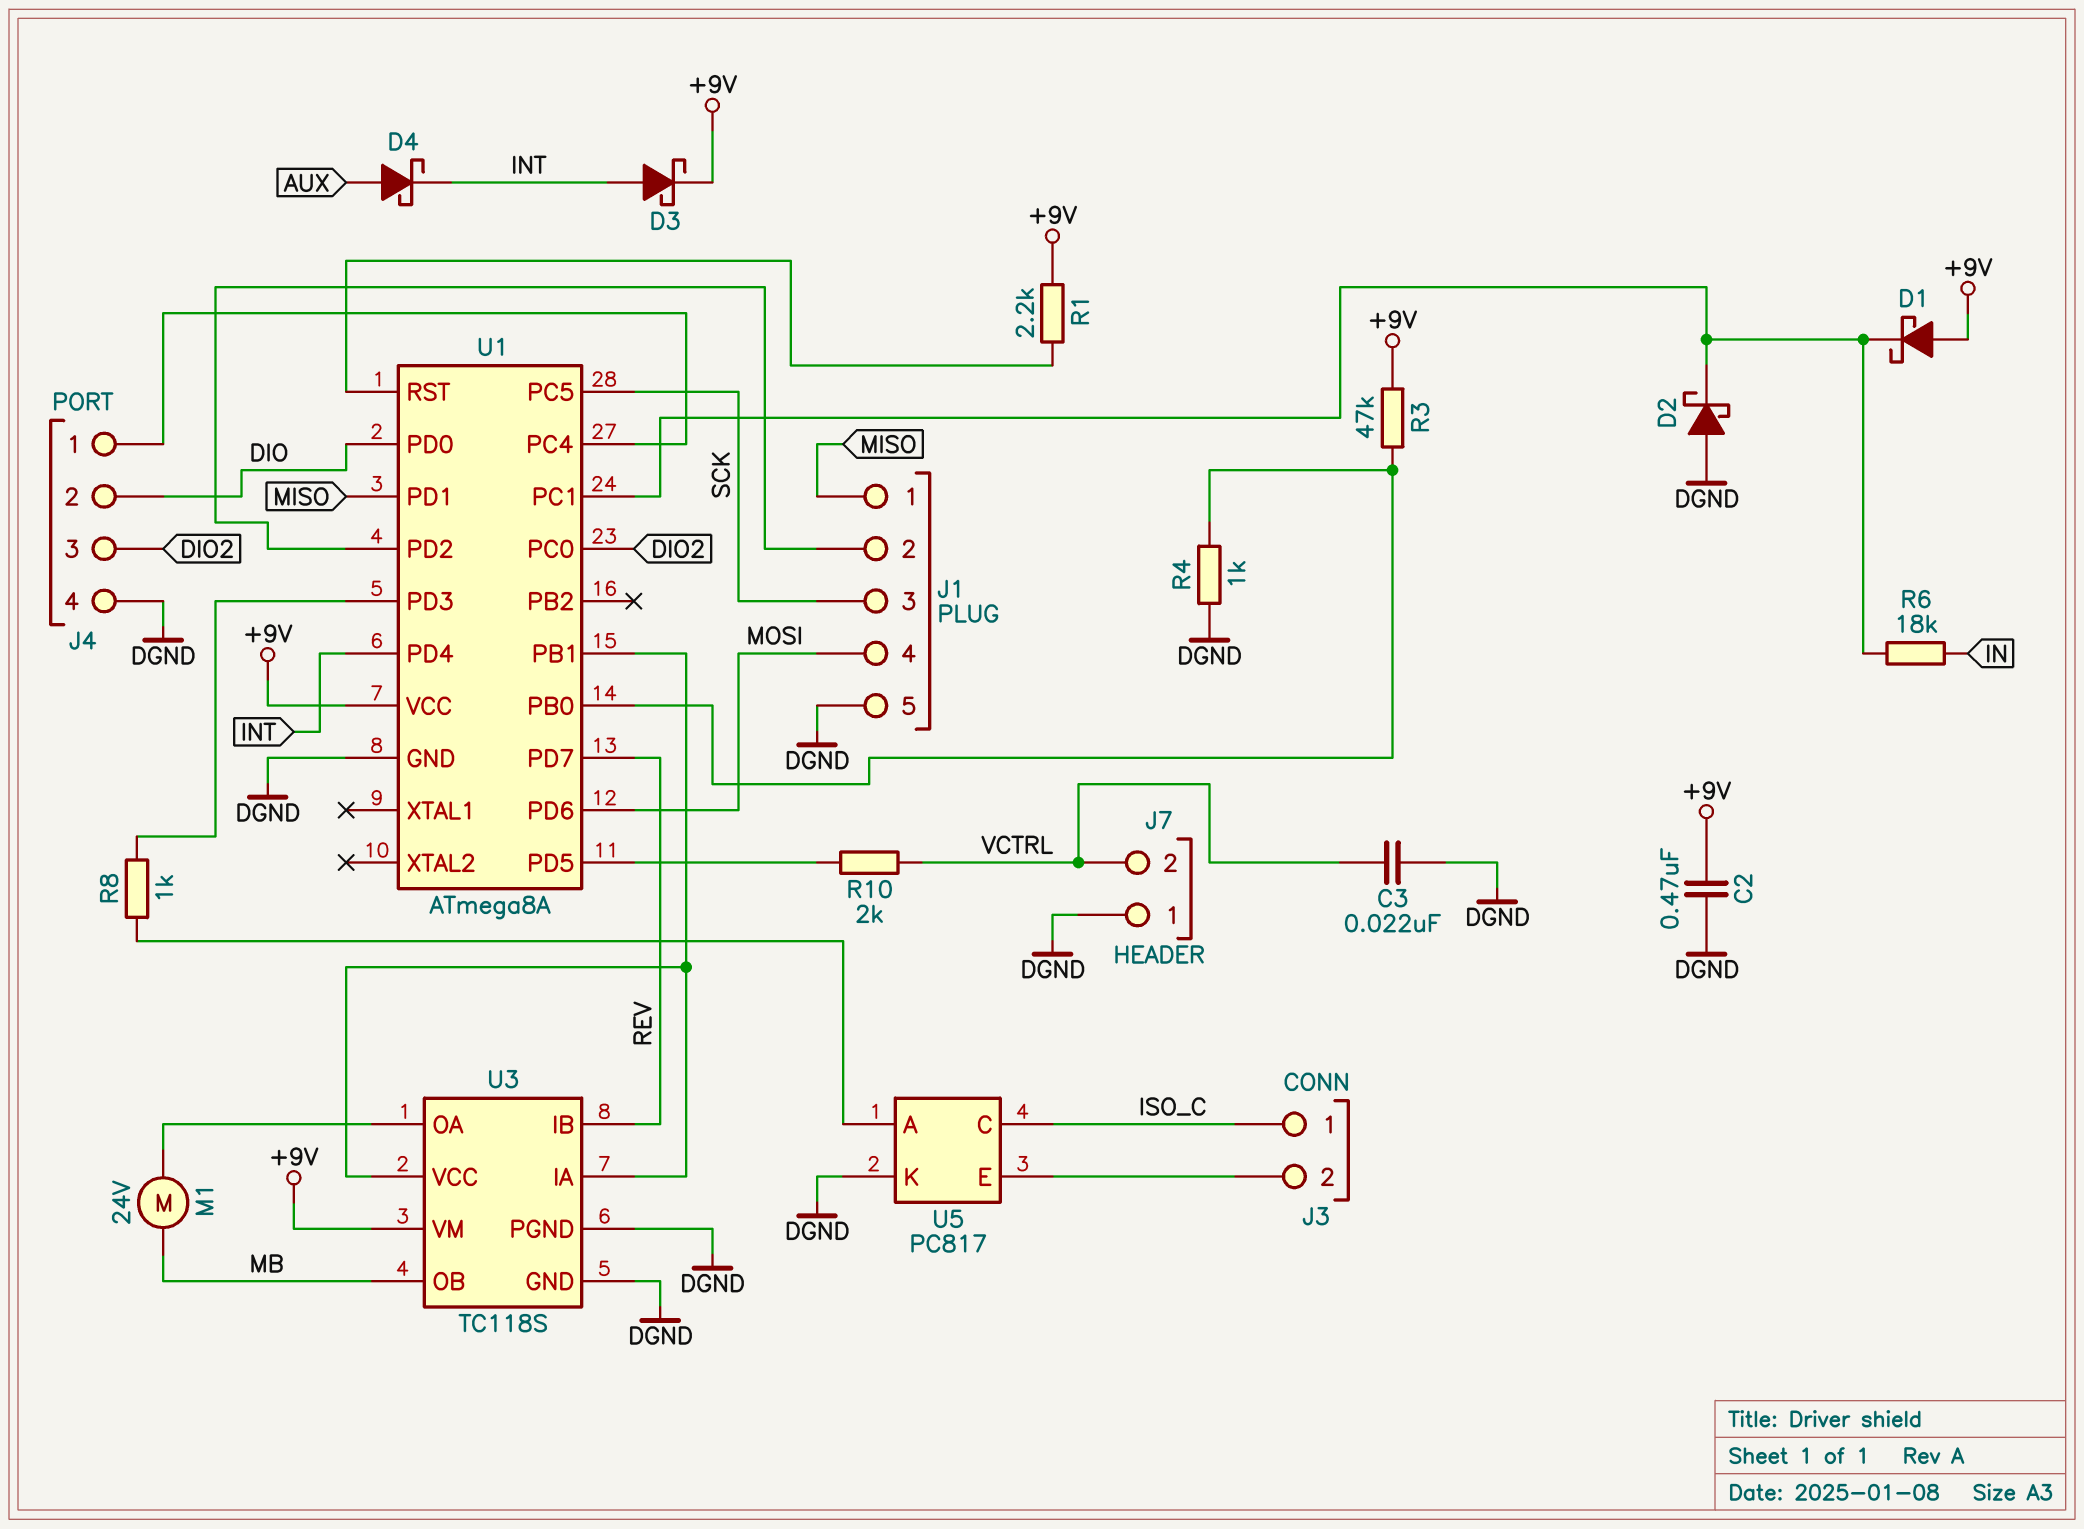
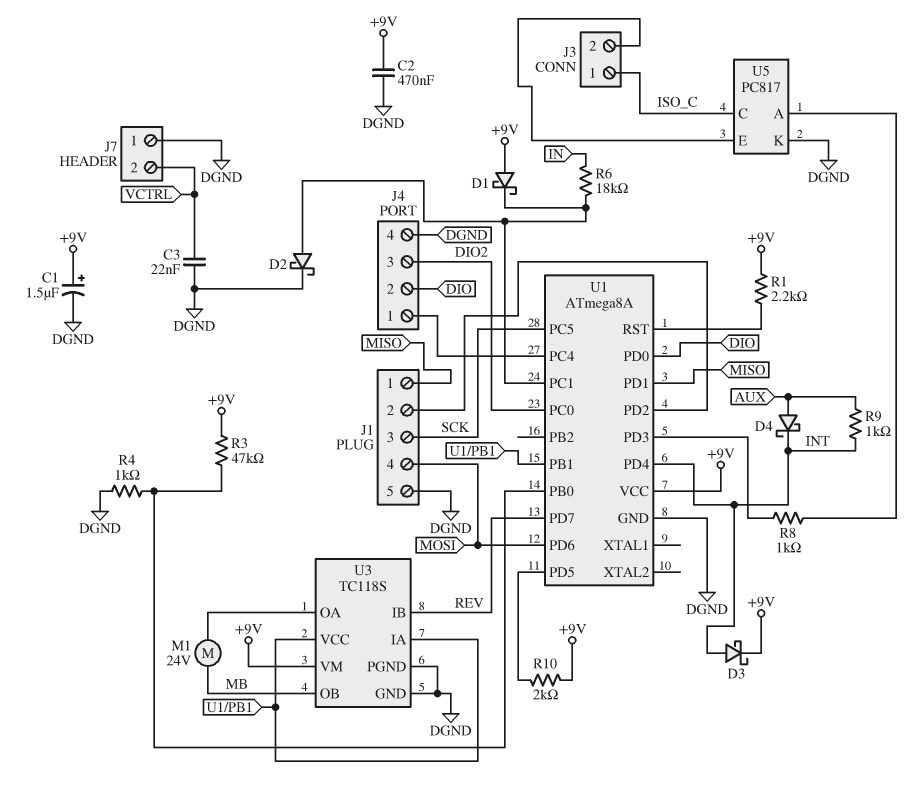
C1: none -> 1.5uF (plus +9V, minus DGND)
D2: schottky (A DGND, K U1/PC1) -> schottky (A U1/PC1, K DGND)
R9: none -> 1k (AUX, INT)
R10: 2k (U1/PD5, VCTRL) -> 2k (+9V, U1/PD5)

